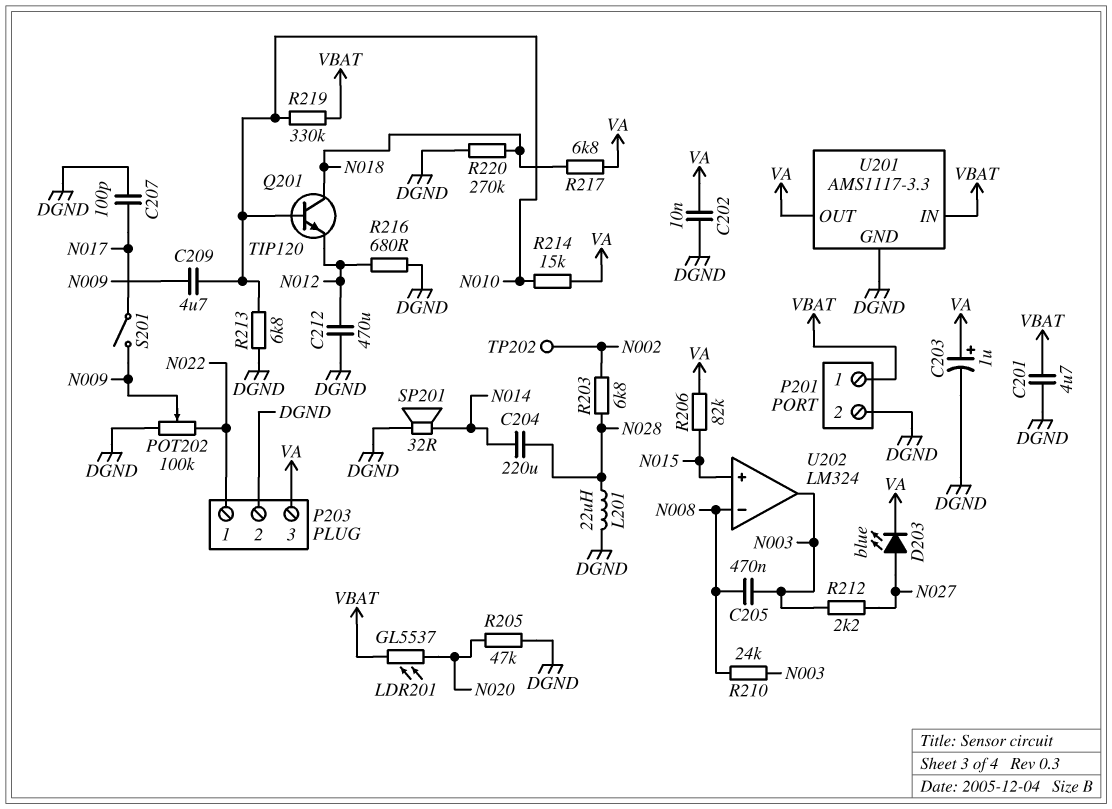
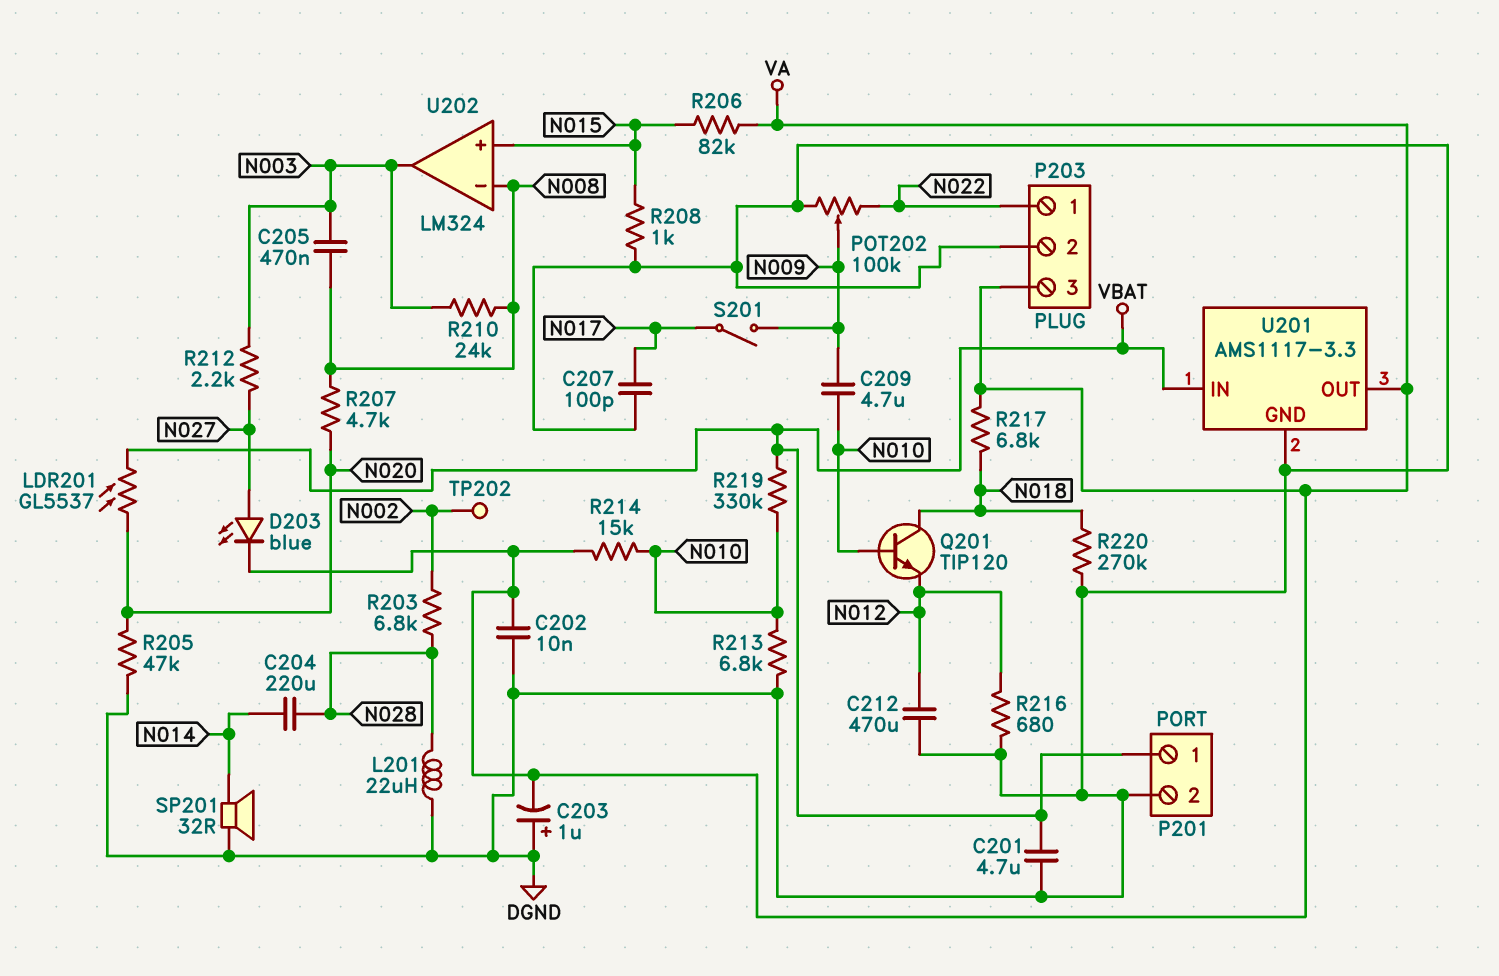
C203: 1uF (plus VA, minus DGND) -> 1uF (plus DGND, minus VA)
R207: none -> 4.7k (N008, N020)
R208: none -> 1k (DGND, N015)

